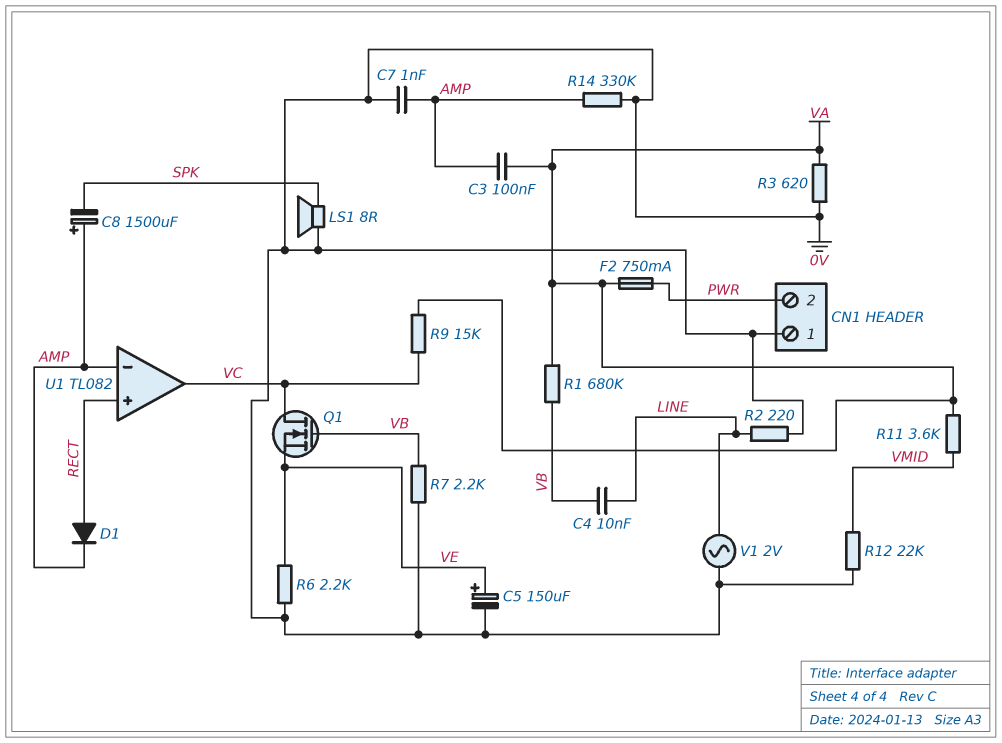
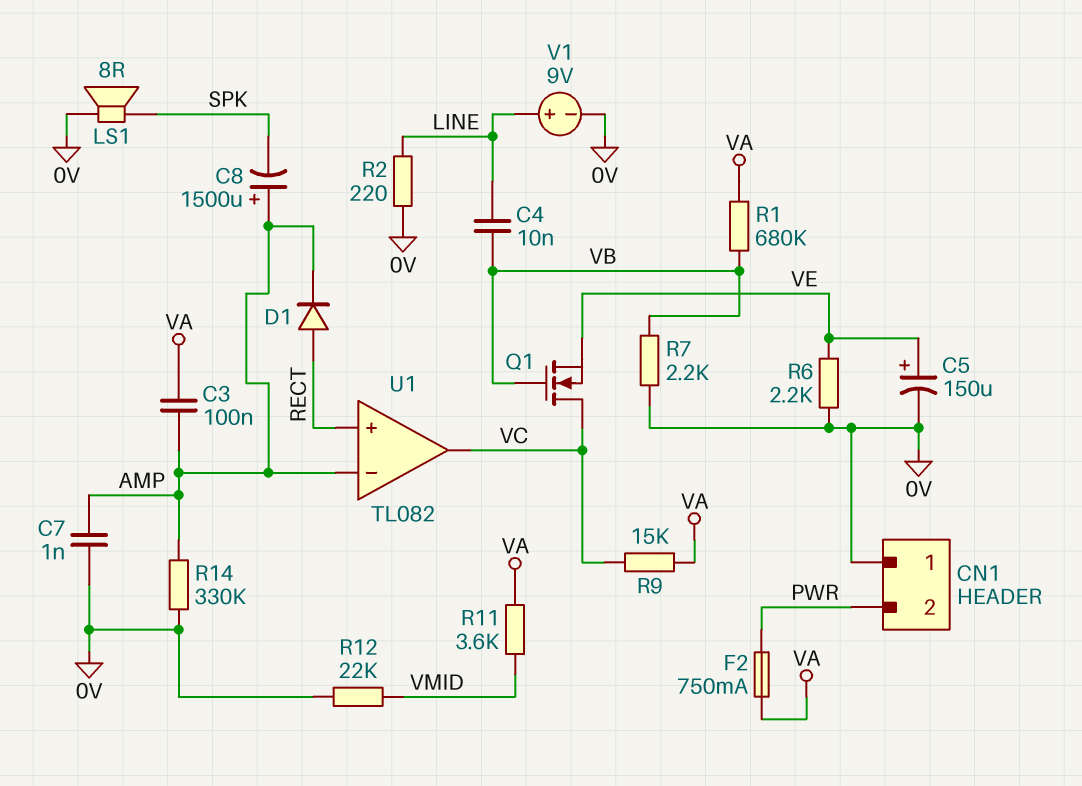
R3: 620 (0V, VA) -> none
V1: AC 2V (0V, LINE) -> 9V (plus LINE, minus 0V)

